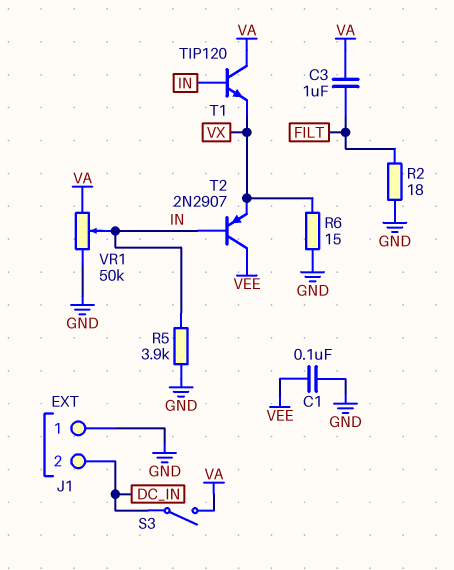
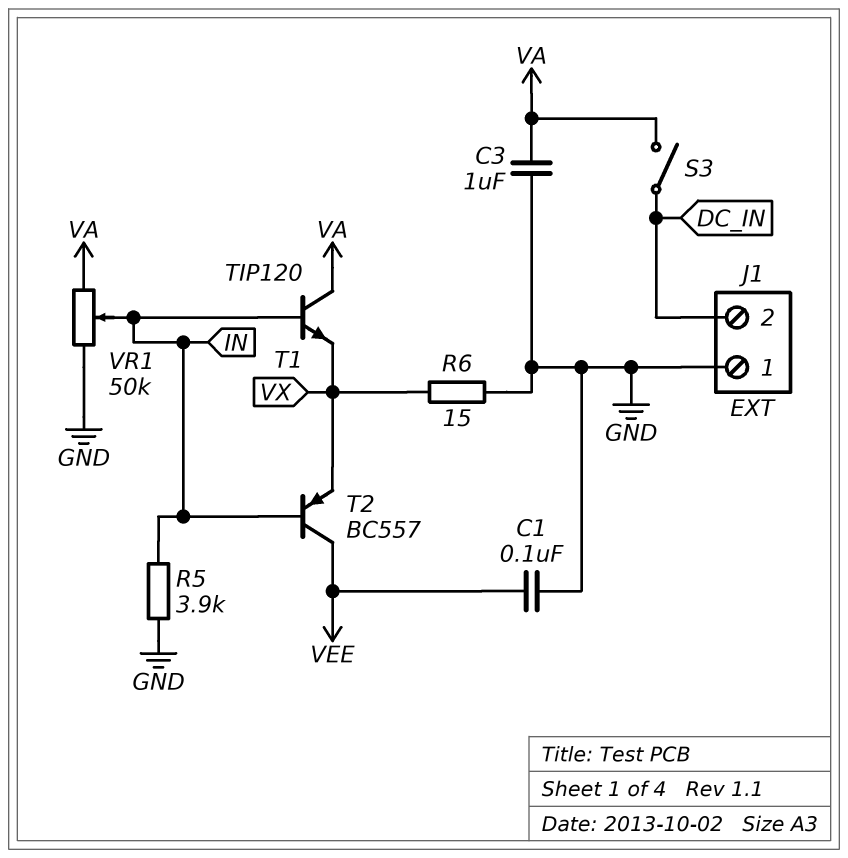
C3: 1uF (FILT, VA) -> 1uF (GND, VA)
R2: 18 (FILT, GND) -> none
T2: PNP 2N2907 (B IN, C VEE, E VX) -> PNP BC557 (B IN, C VEE, E VX)

